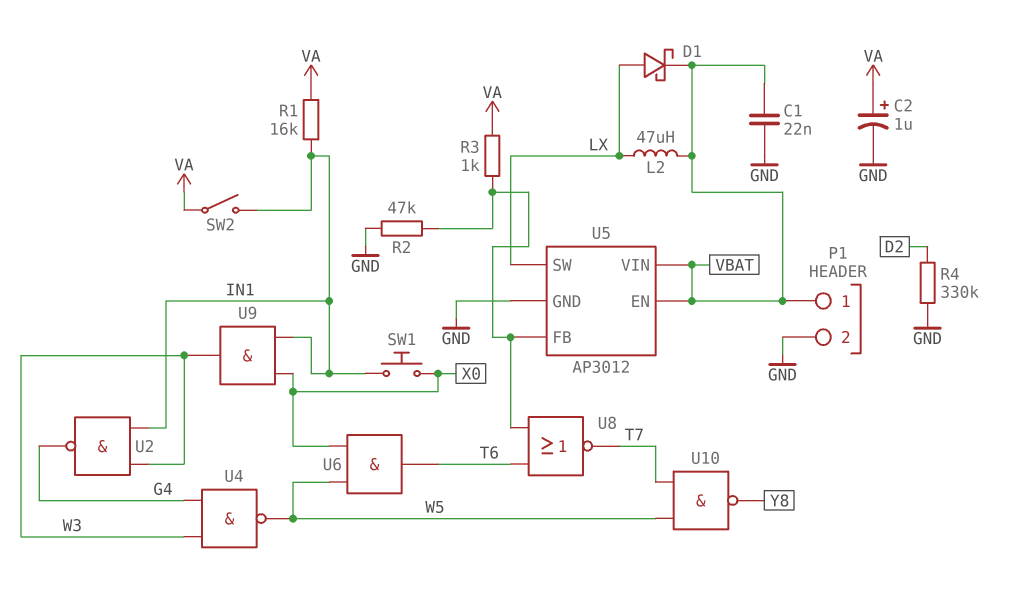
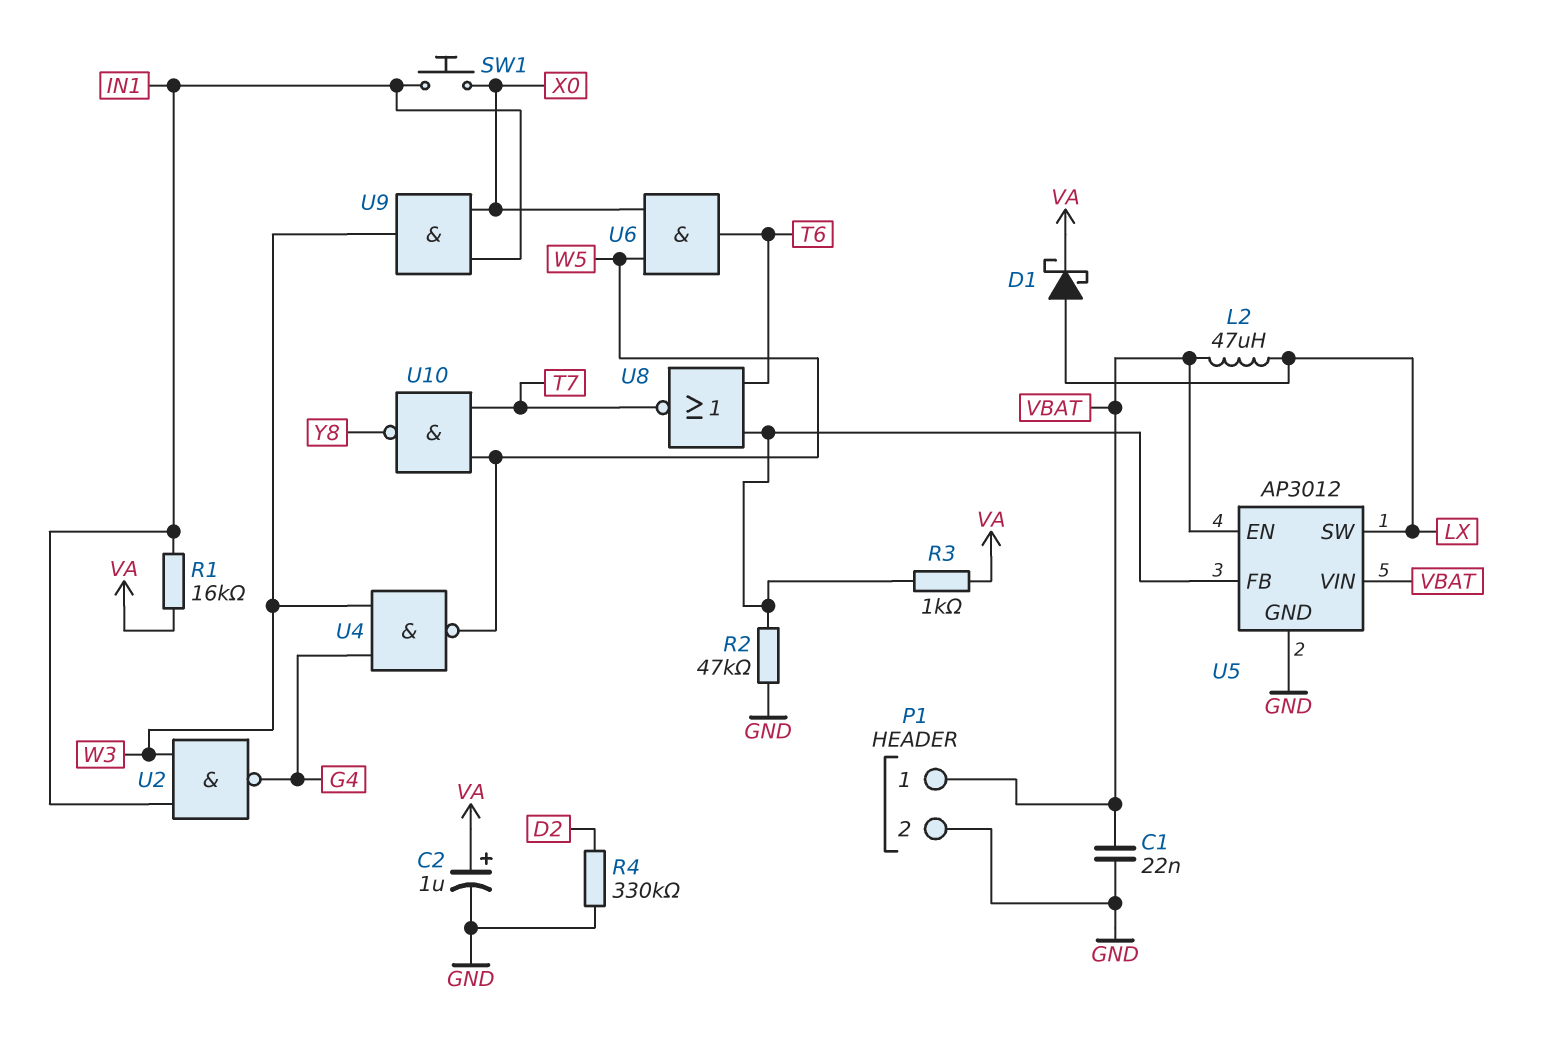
D1: schottky (A LX, K VBAT) -> schottky (A LX, K VA)
SW2: switch (IN1, VA) -> none

